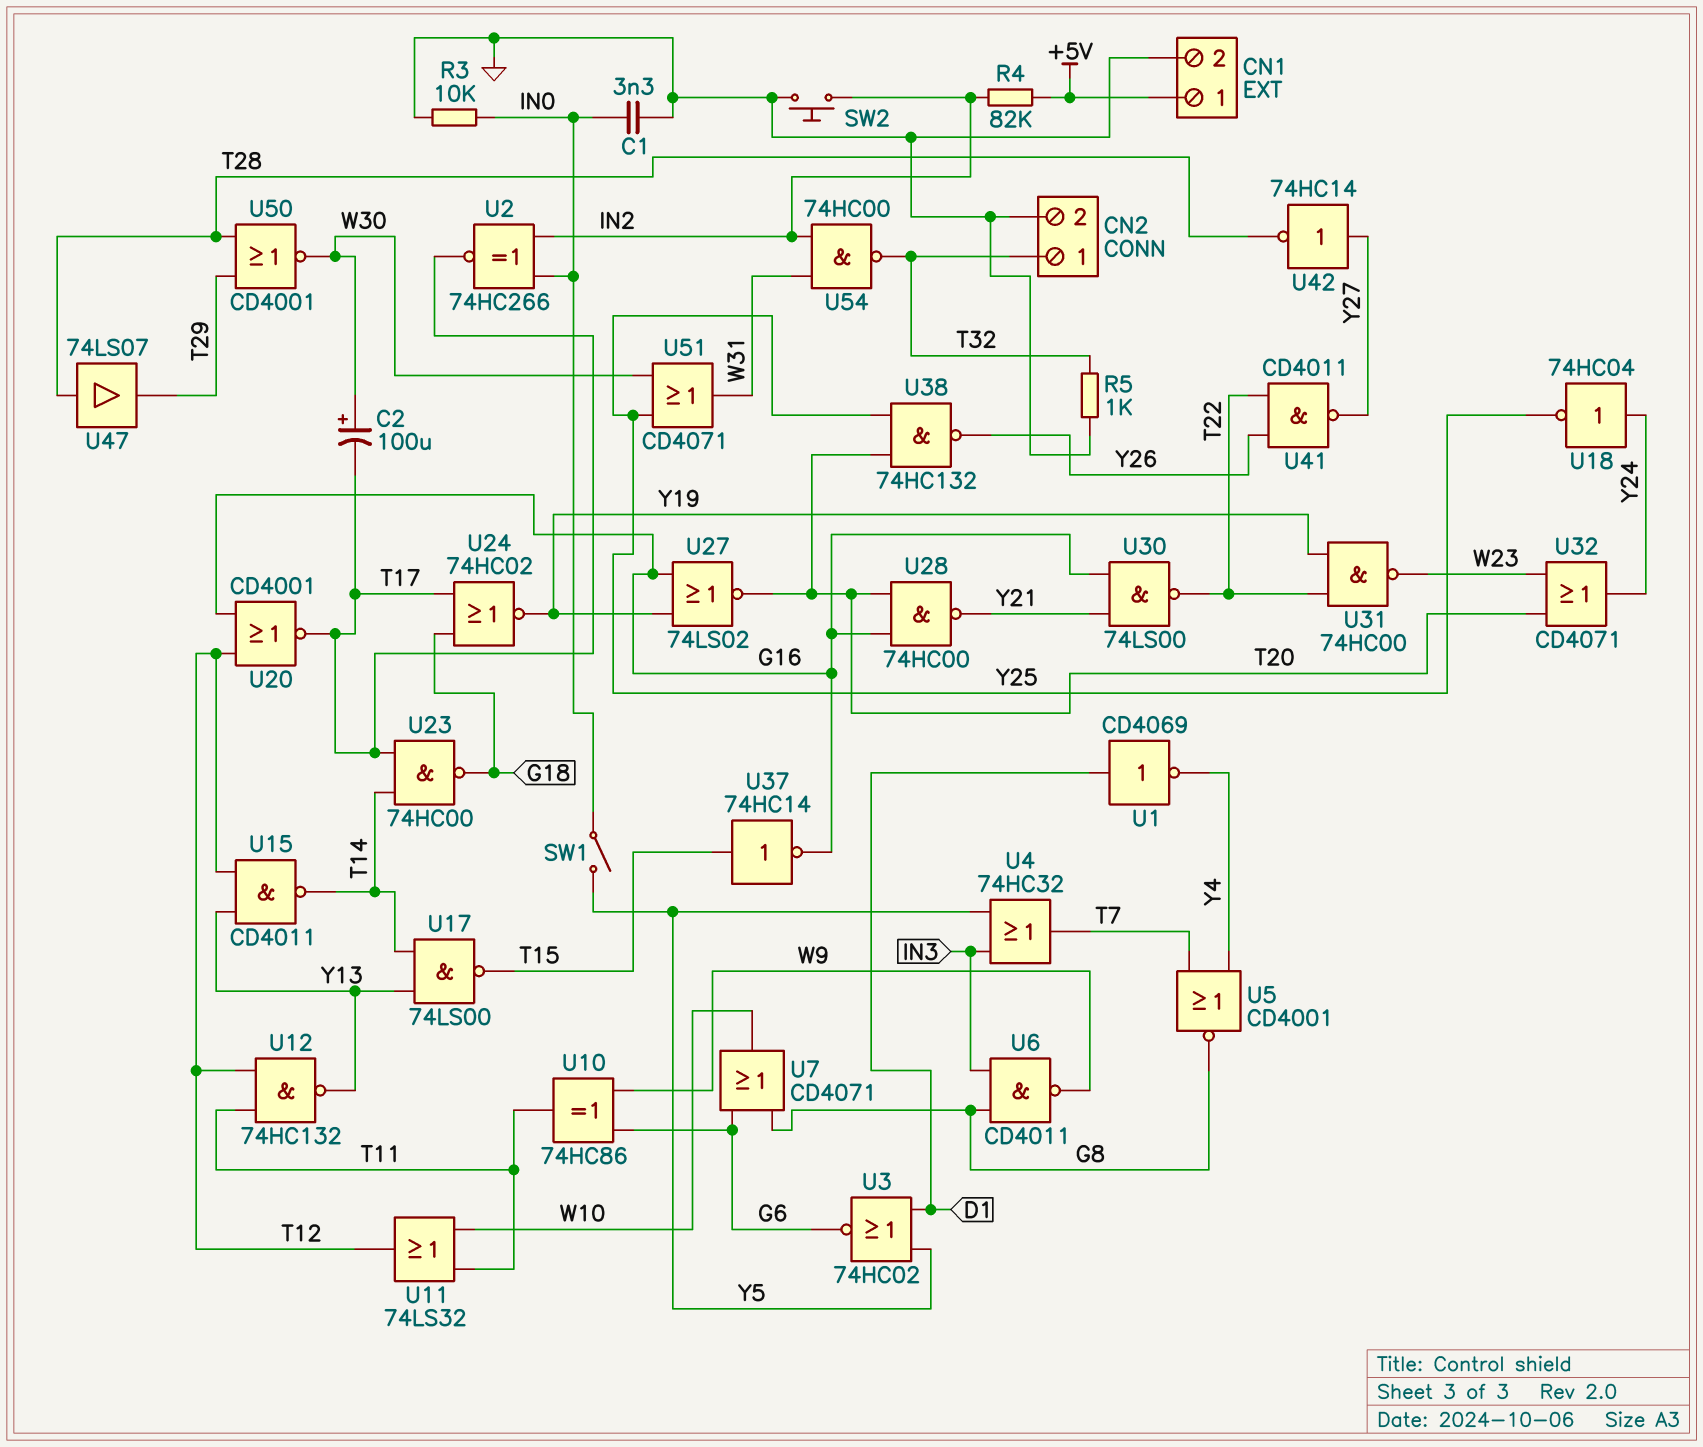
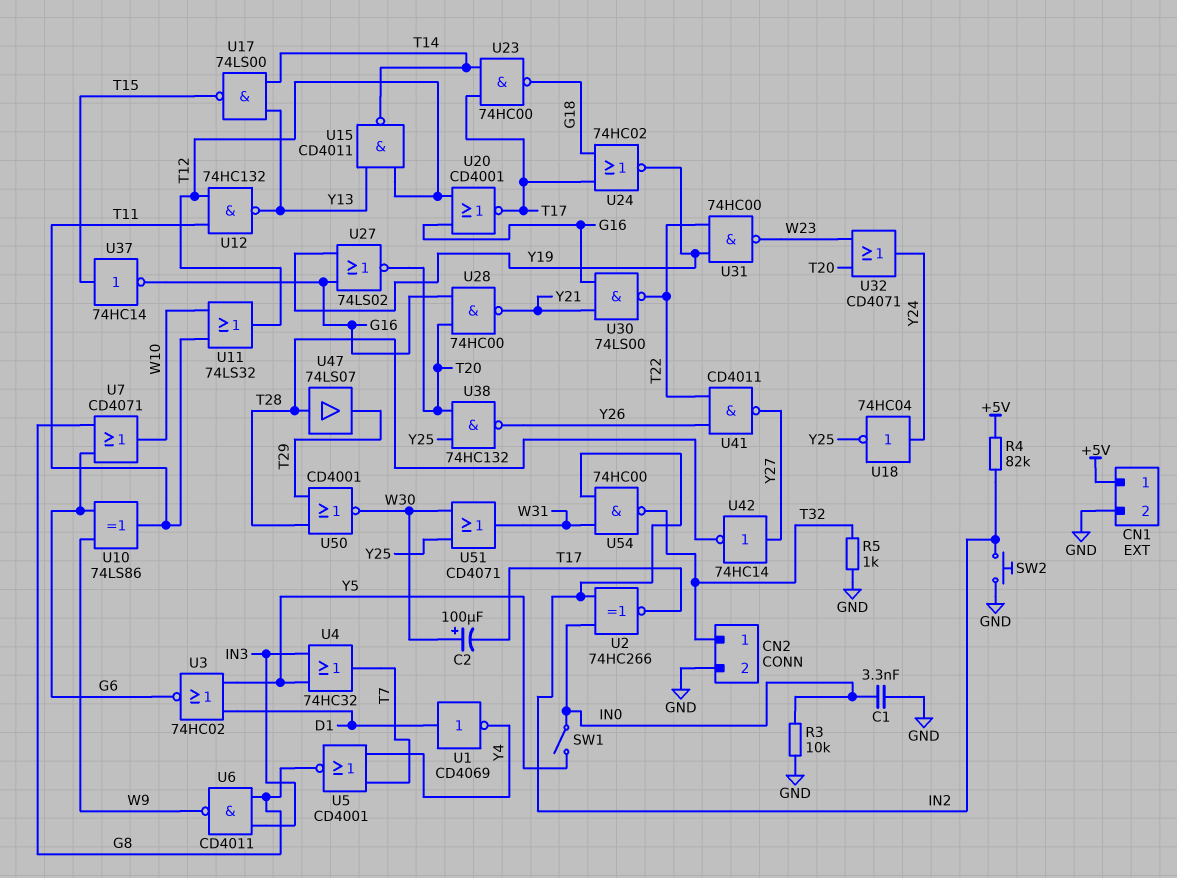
U10: XOR 74HC86 (in G6, in W9, out T11) -> XOR 74LS86 (in G6, in W9, out T11)

